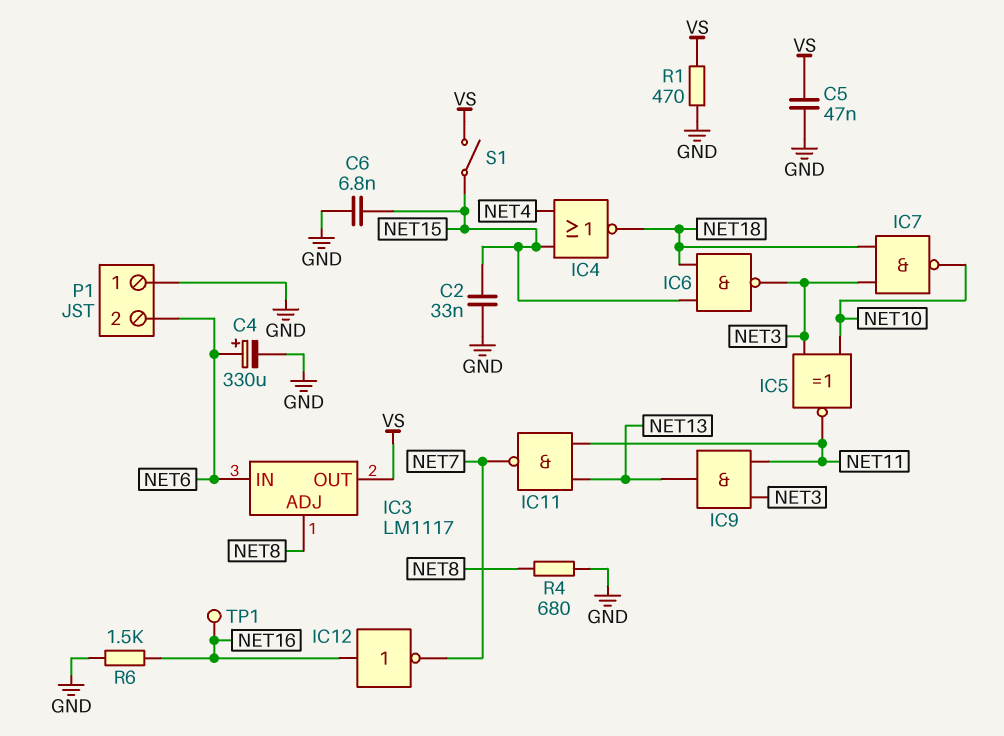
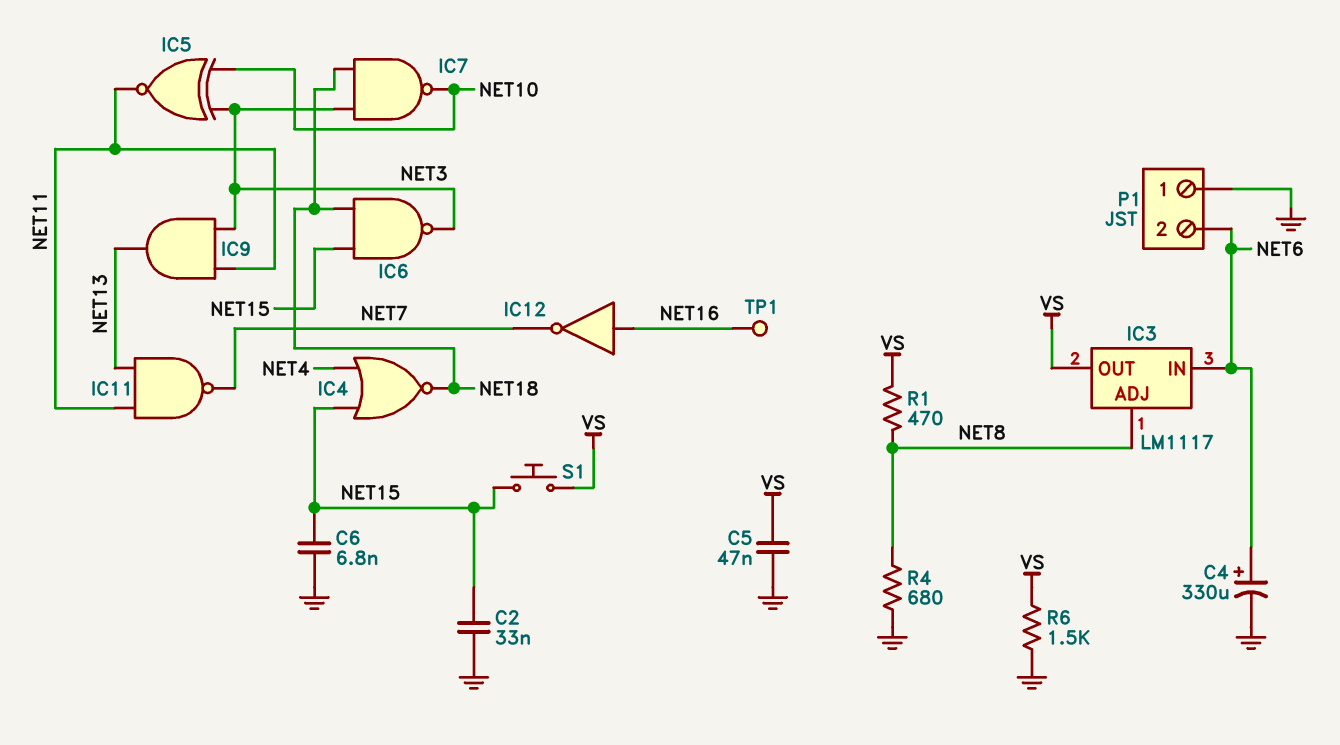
R1: 470 (GND, VS) -> 470 (NET8, VS)
R6: 1.5k (GND, NET16) -> 1.5k (GND, VS)
S1: switch (NET15, VS) -> button (NET15, VS)

